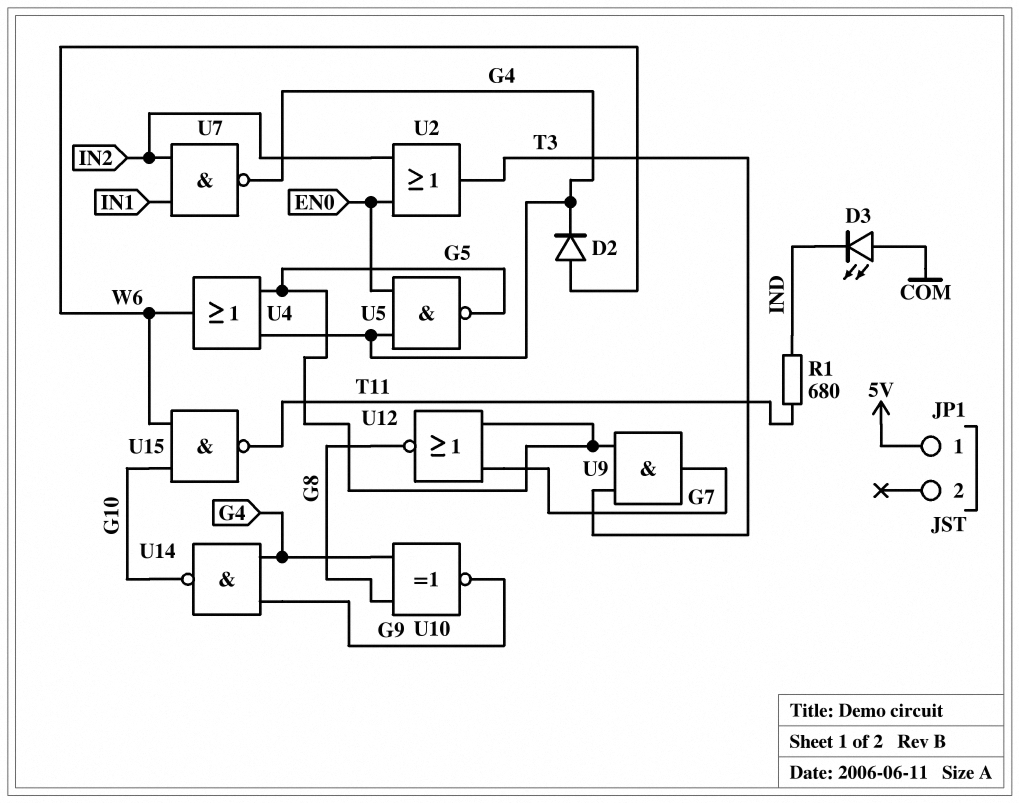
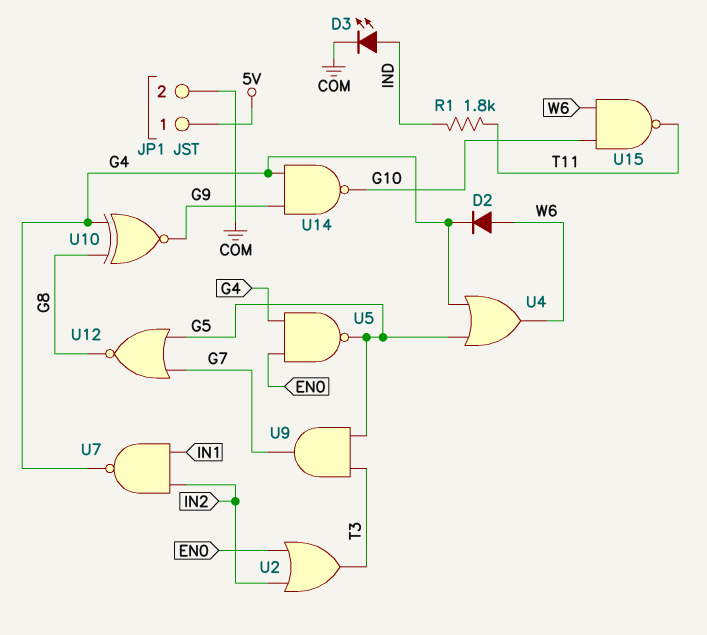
D3: LED (A COM, K IND) -> LED (A IND, K COM)
JP1 pin 2: none -> COM
R1: 680 (IND, T11) -> 1.8k (IND, T11)

